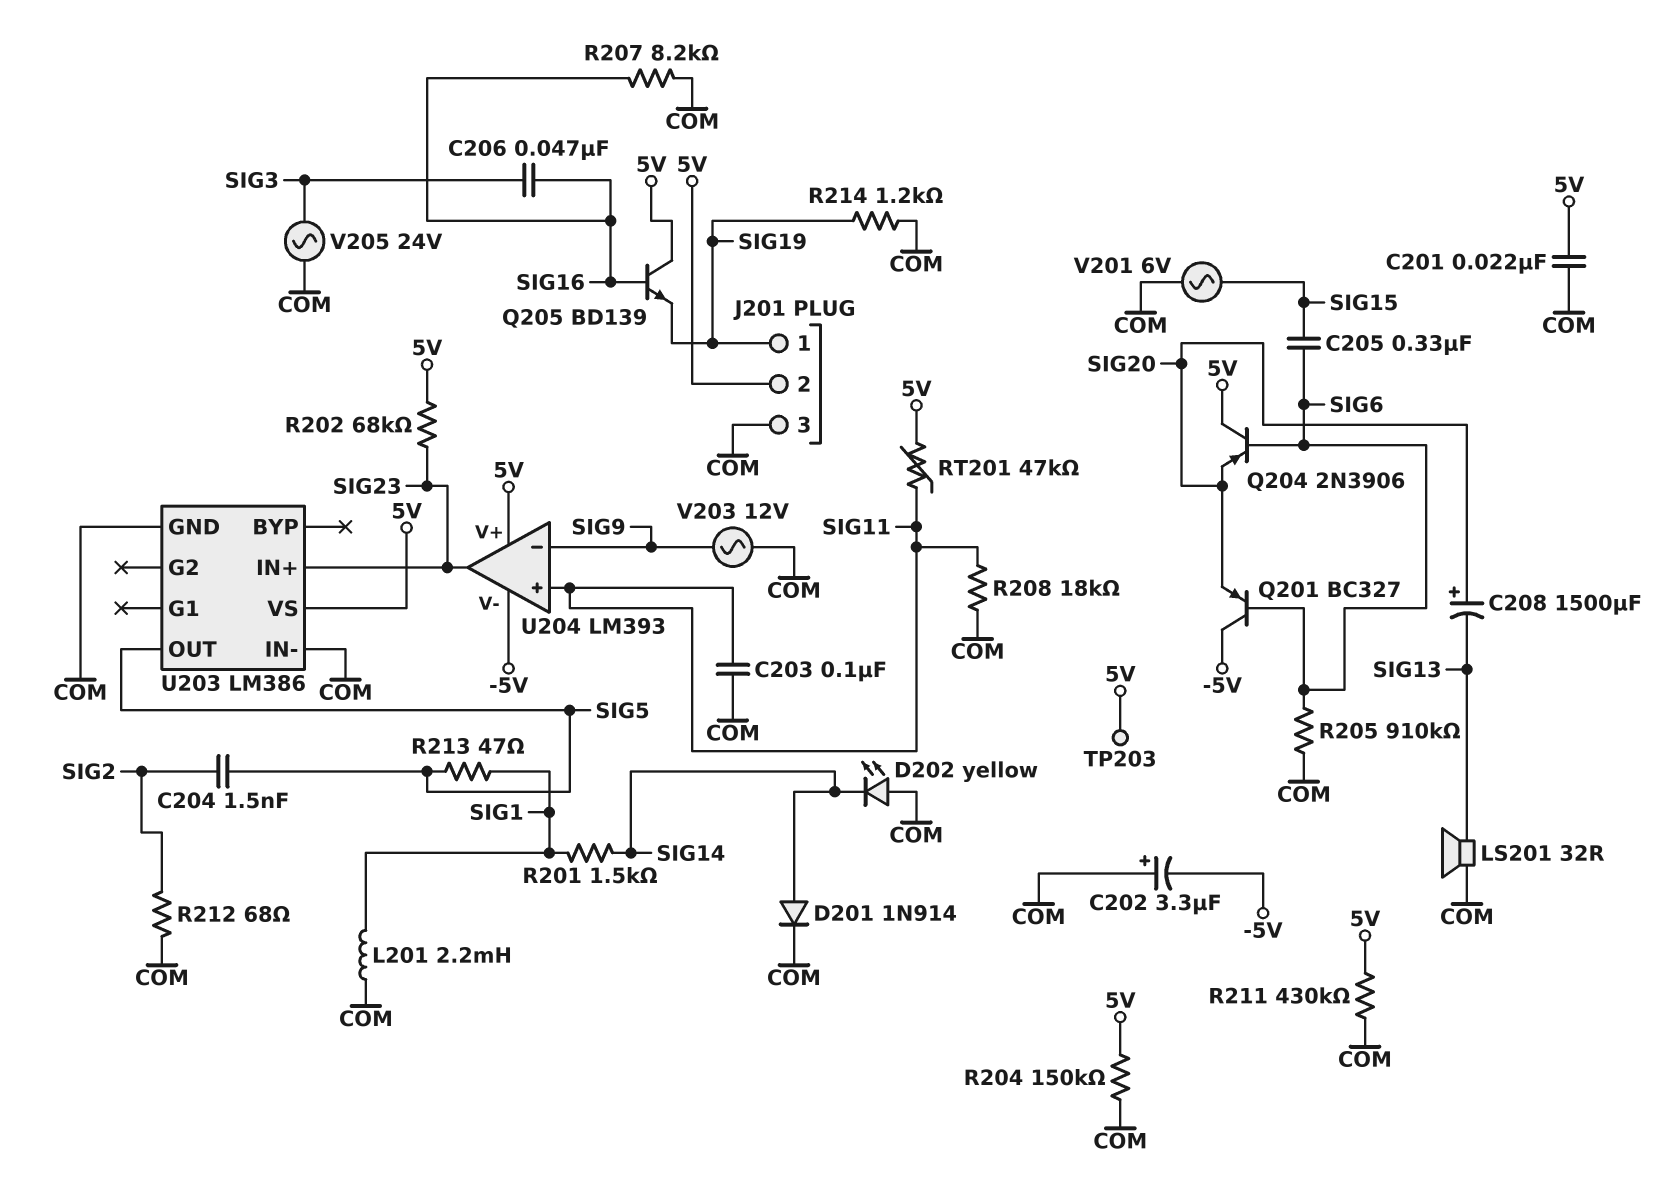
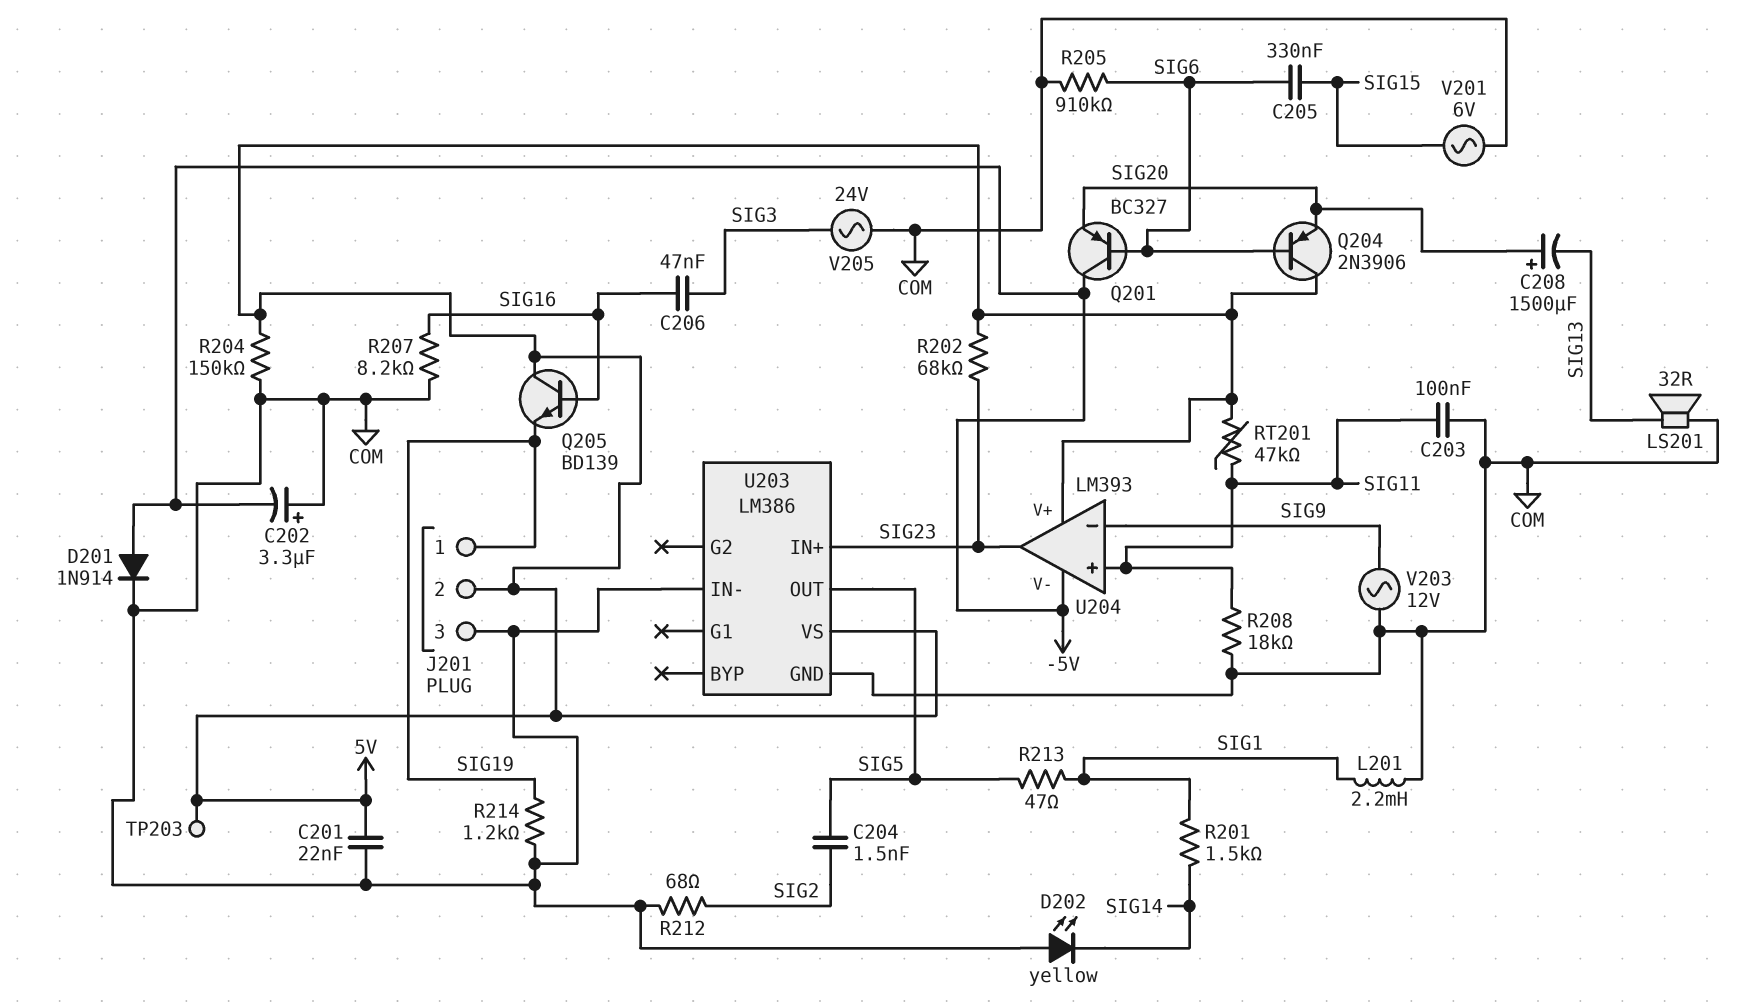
D201: diode 1N914 (A SIG14, K COM) -> diode 1N914 (A -5V, K COM)
R211: 430k (5V, COM) -> none

